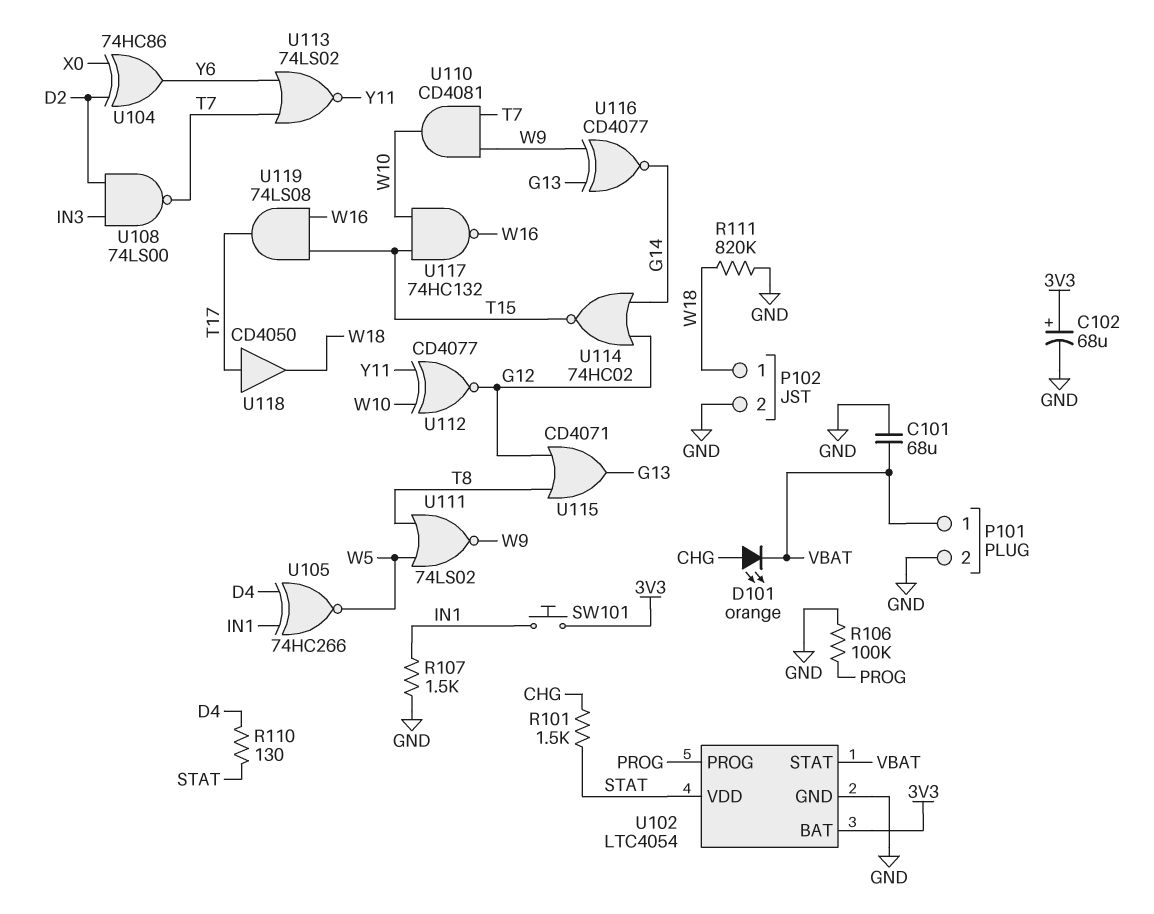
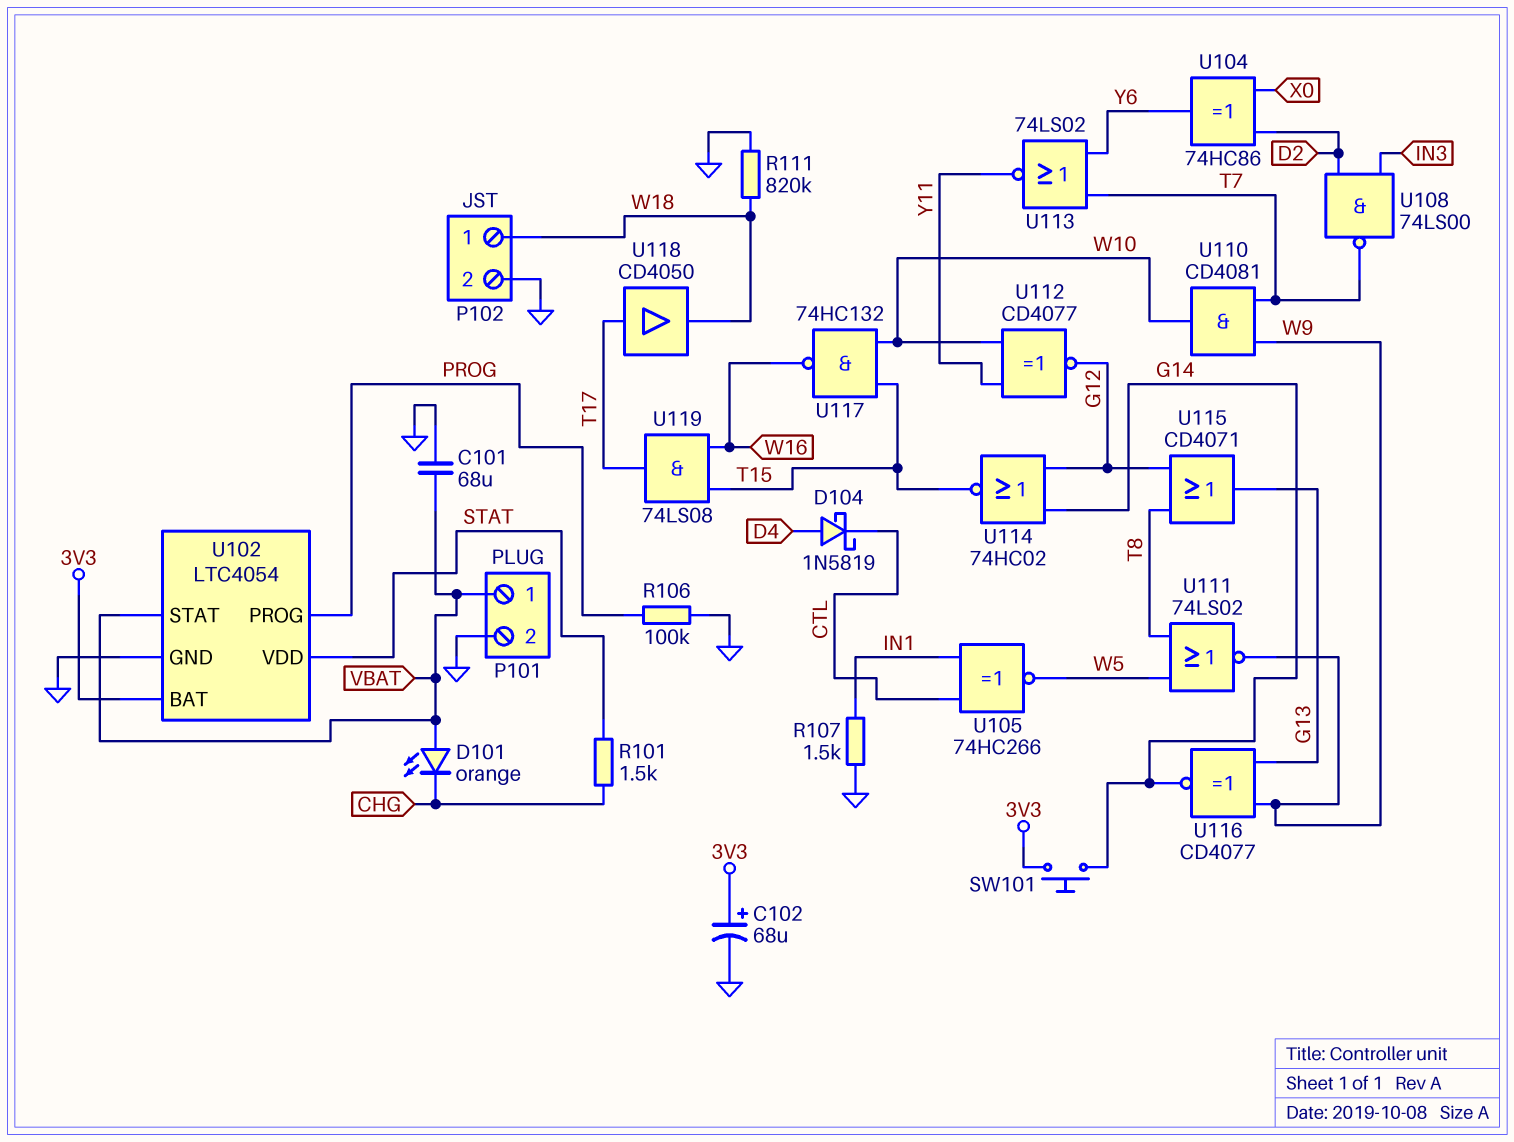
D101: LED orange (A CHG, K VBAT) -> LED orange (A VBAT, K CHG)
D104: none -> schottky 1N5819 (A D4, K CTL)
R110: 130 (D4, STAT) -> none
SW101: button (3V3, IN1) -> button (3V3, G14)
U105: XNOR 74HC266 (in D4, in IN1, out W5) -> XNOR 74HC266 (in CTL, in IN1, out W5)

